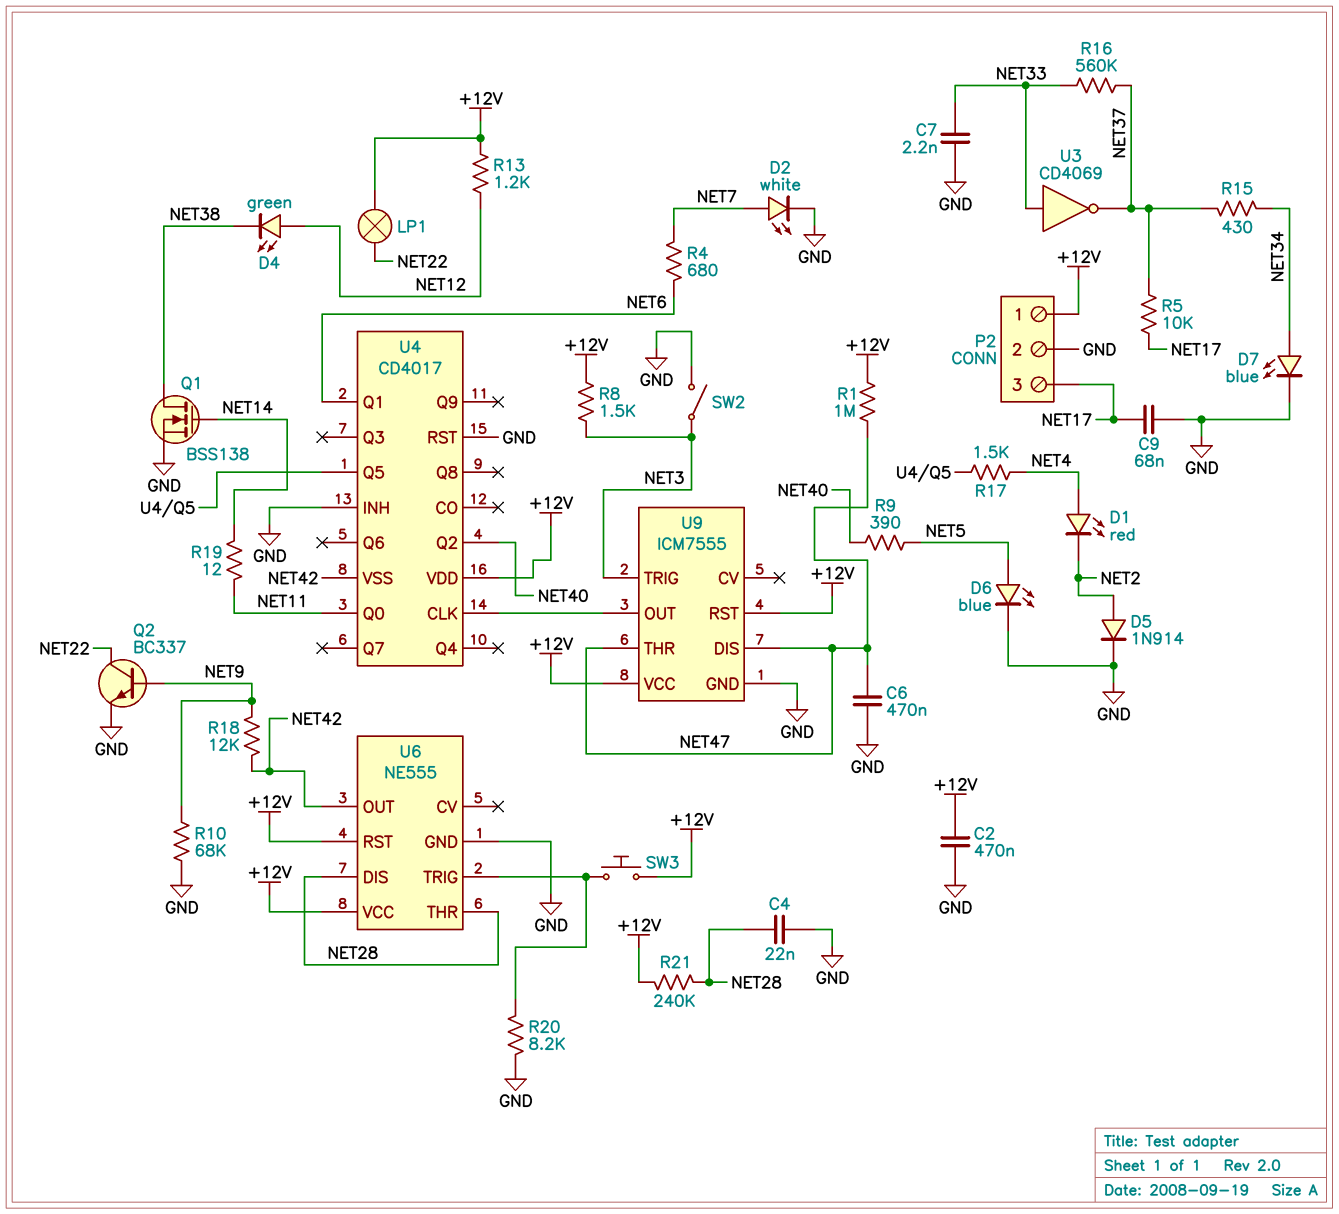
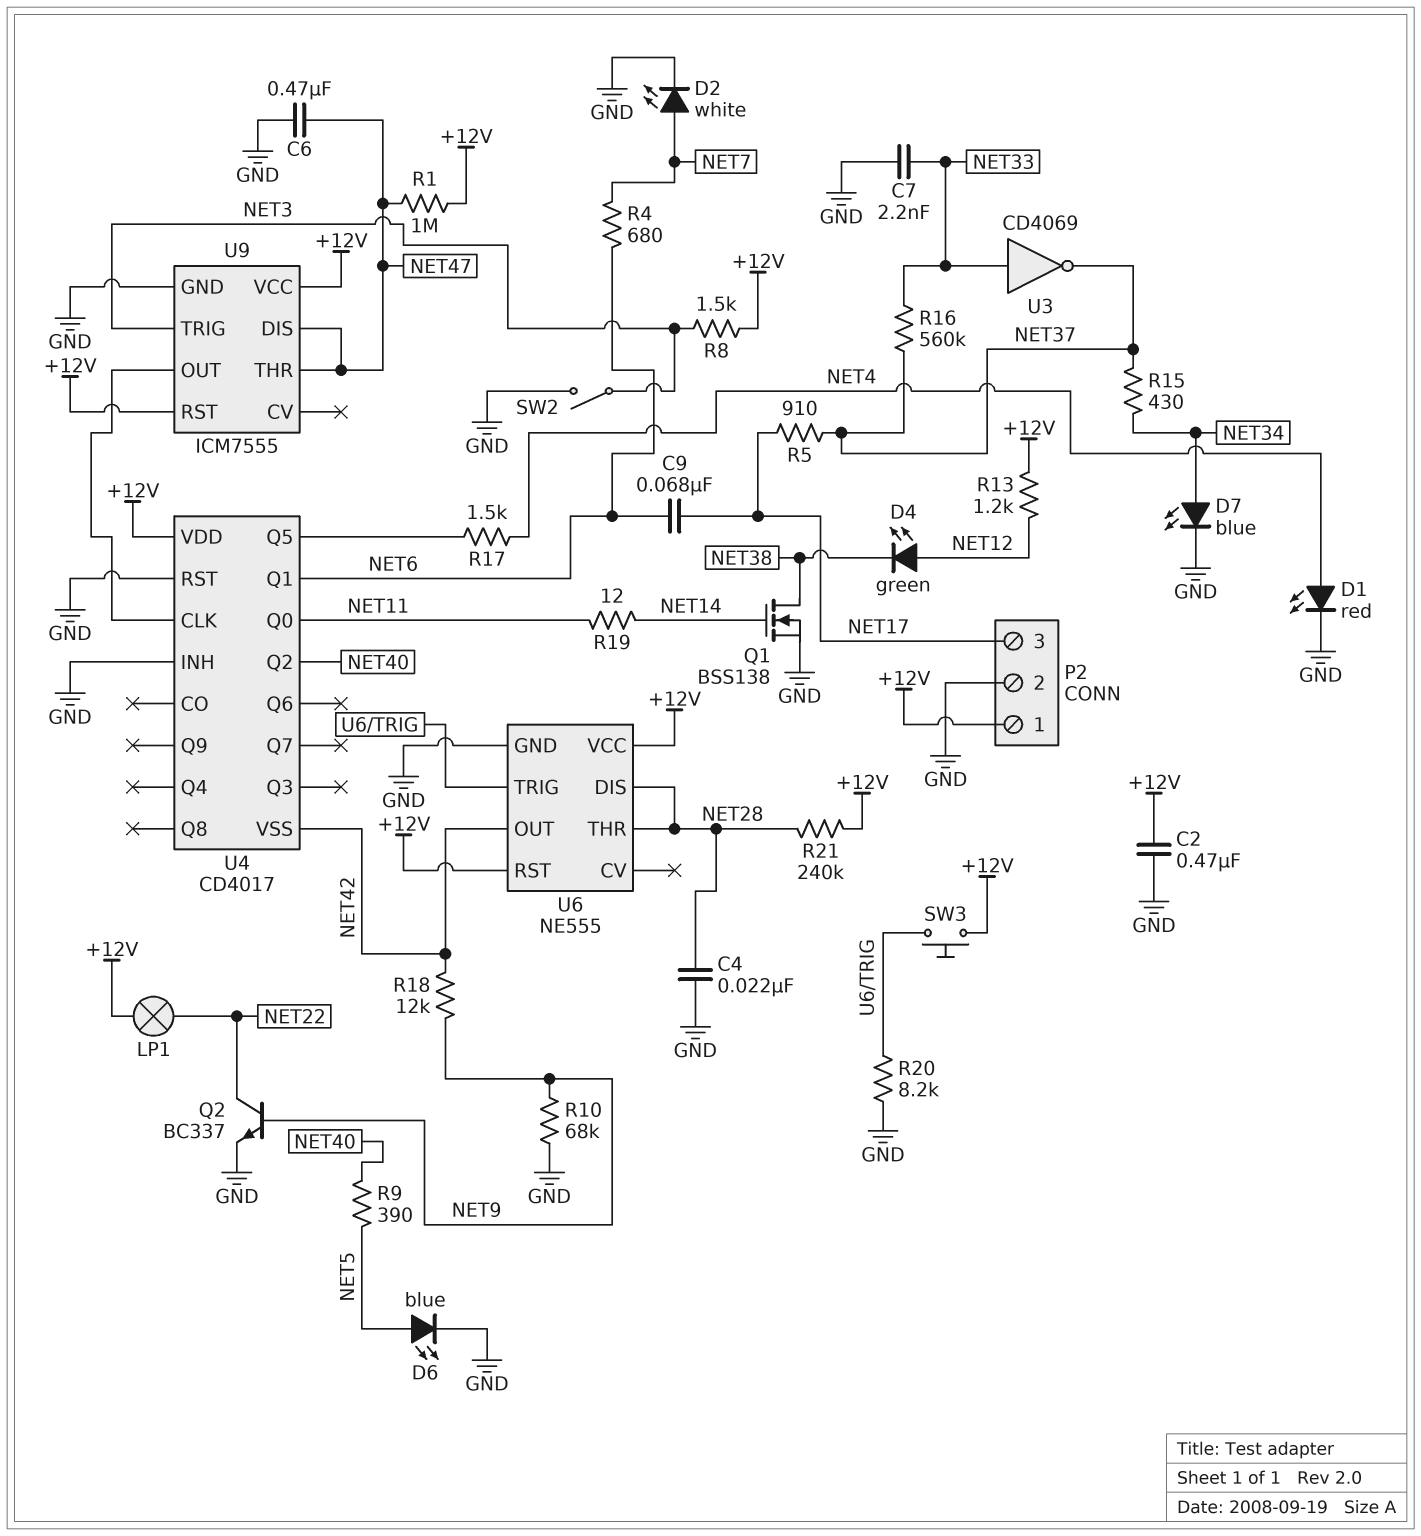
C9: 68nF (GND, NET17) -> 68nF (NET6, NET17)
D1: LED red (A NET4, K NET2) -> LED red (A NET4, K GND)
D5: diode 1N914 (A NET2, K GND) -> none
R5: 10k (NET17, NET37) -> 910 (NET17, NET37)

